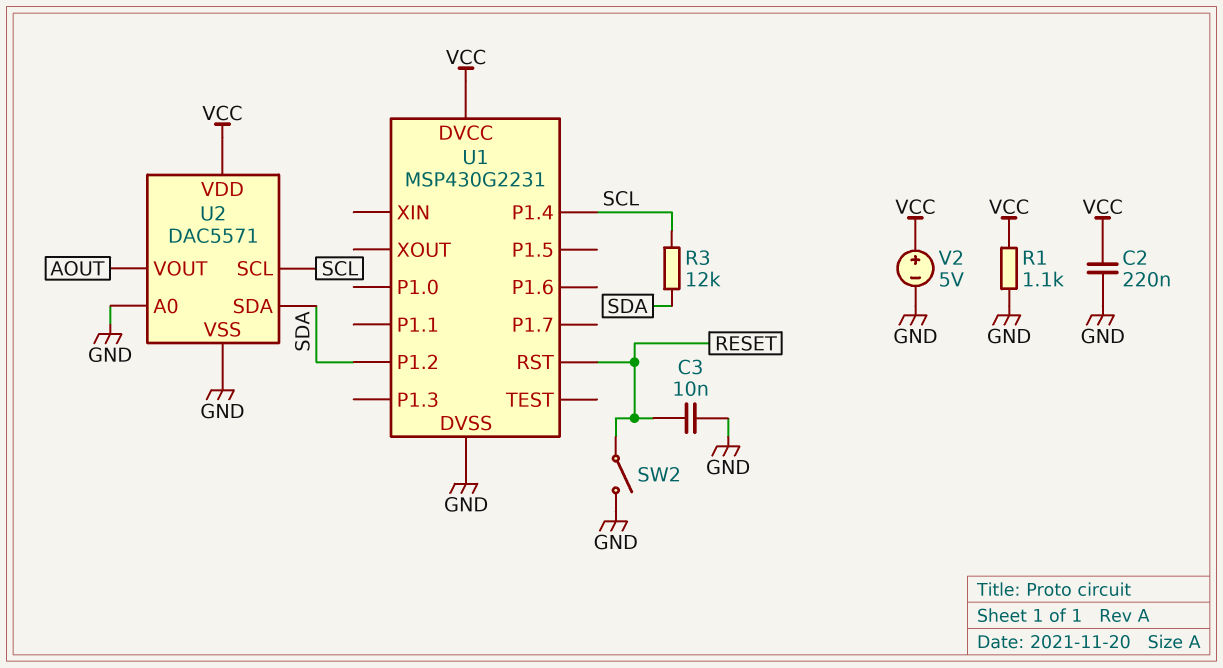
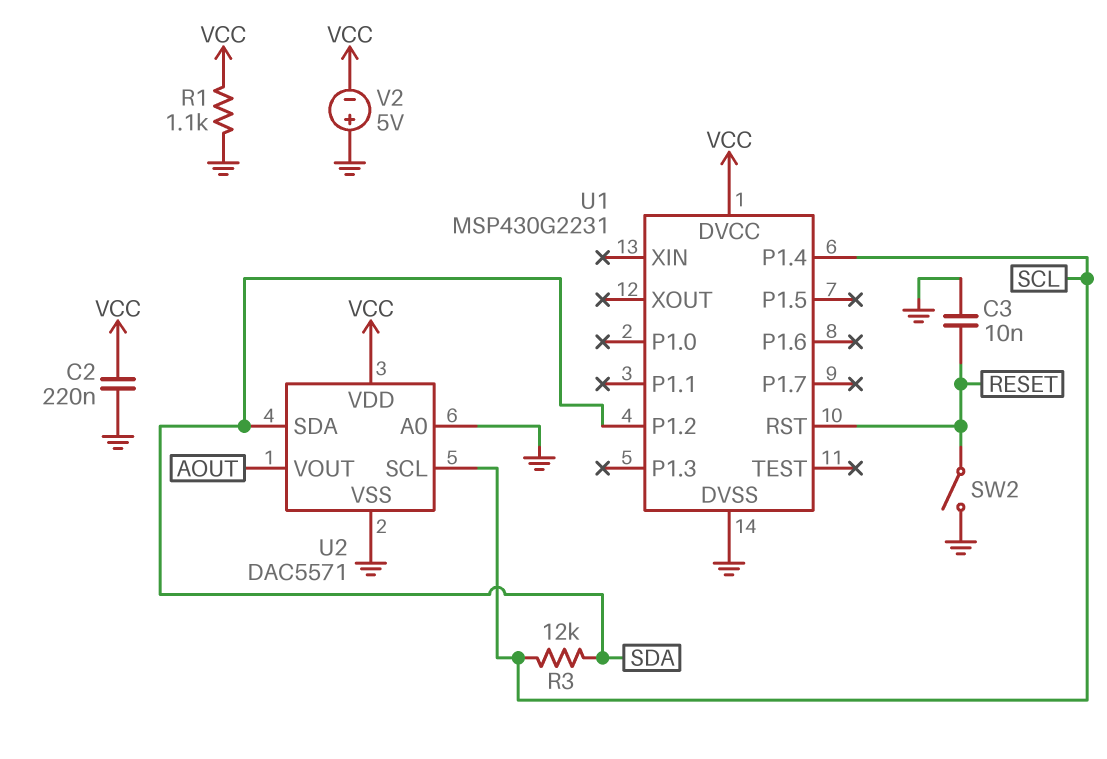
V2: 5V (plus VCC, minus GND) -> 5V (plus GND, minus VCC)

